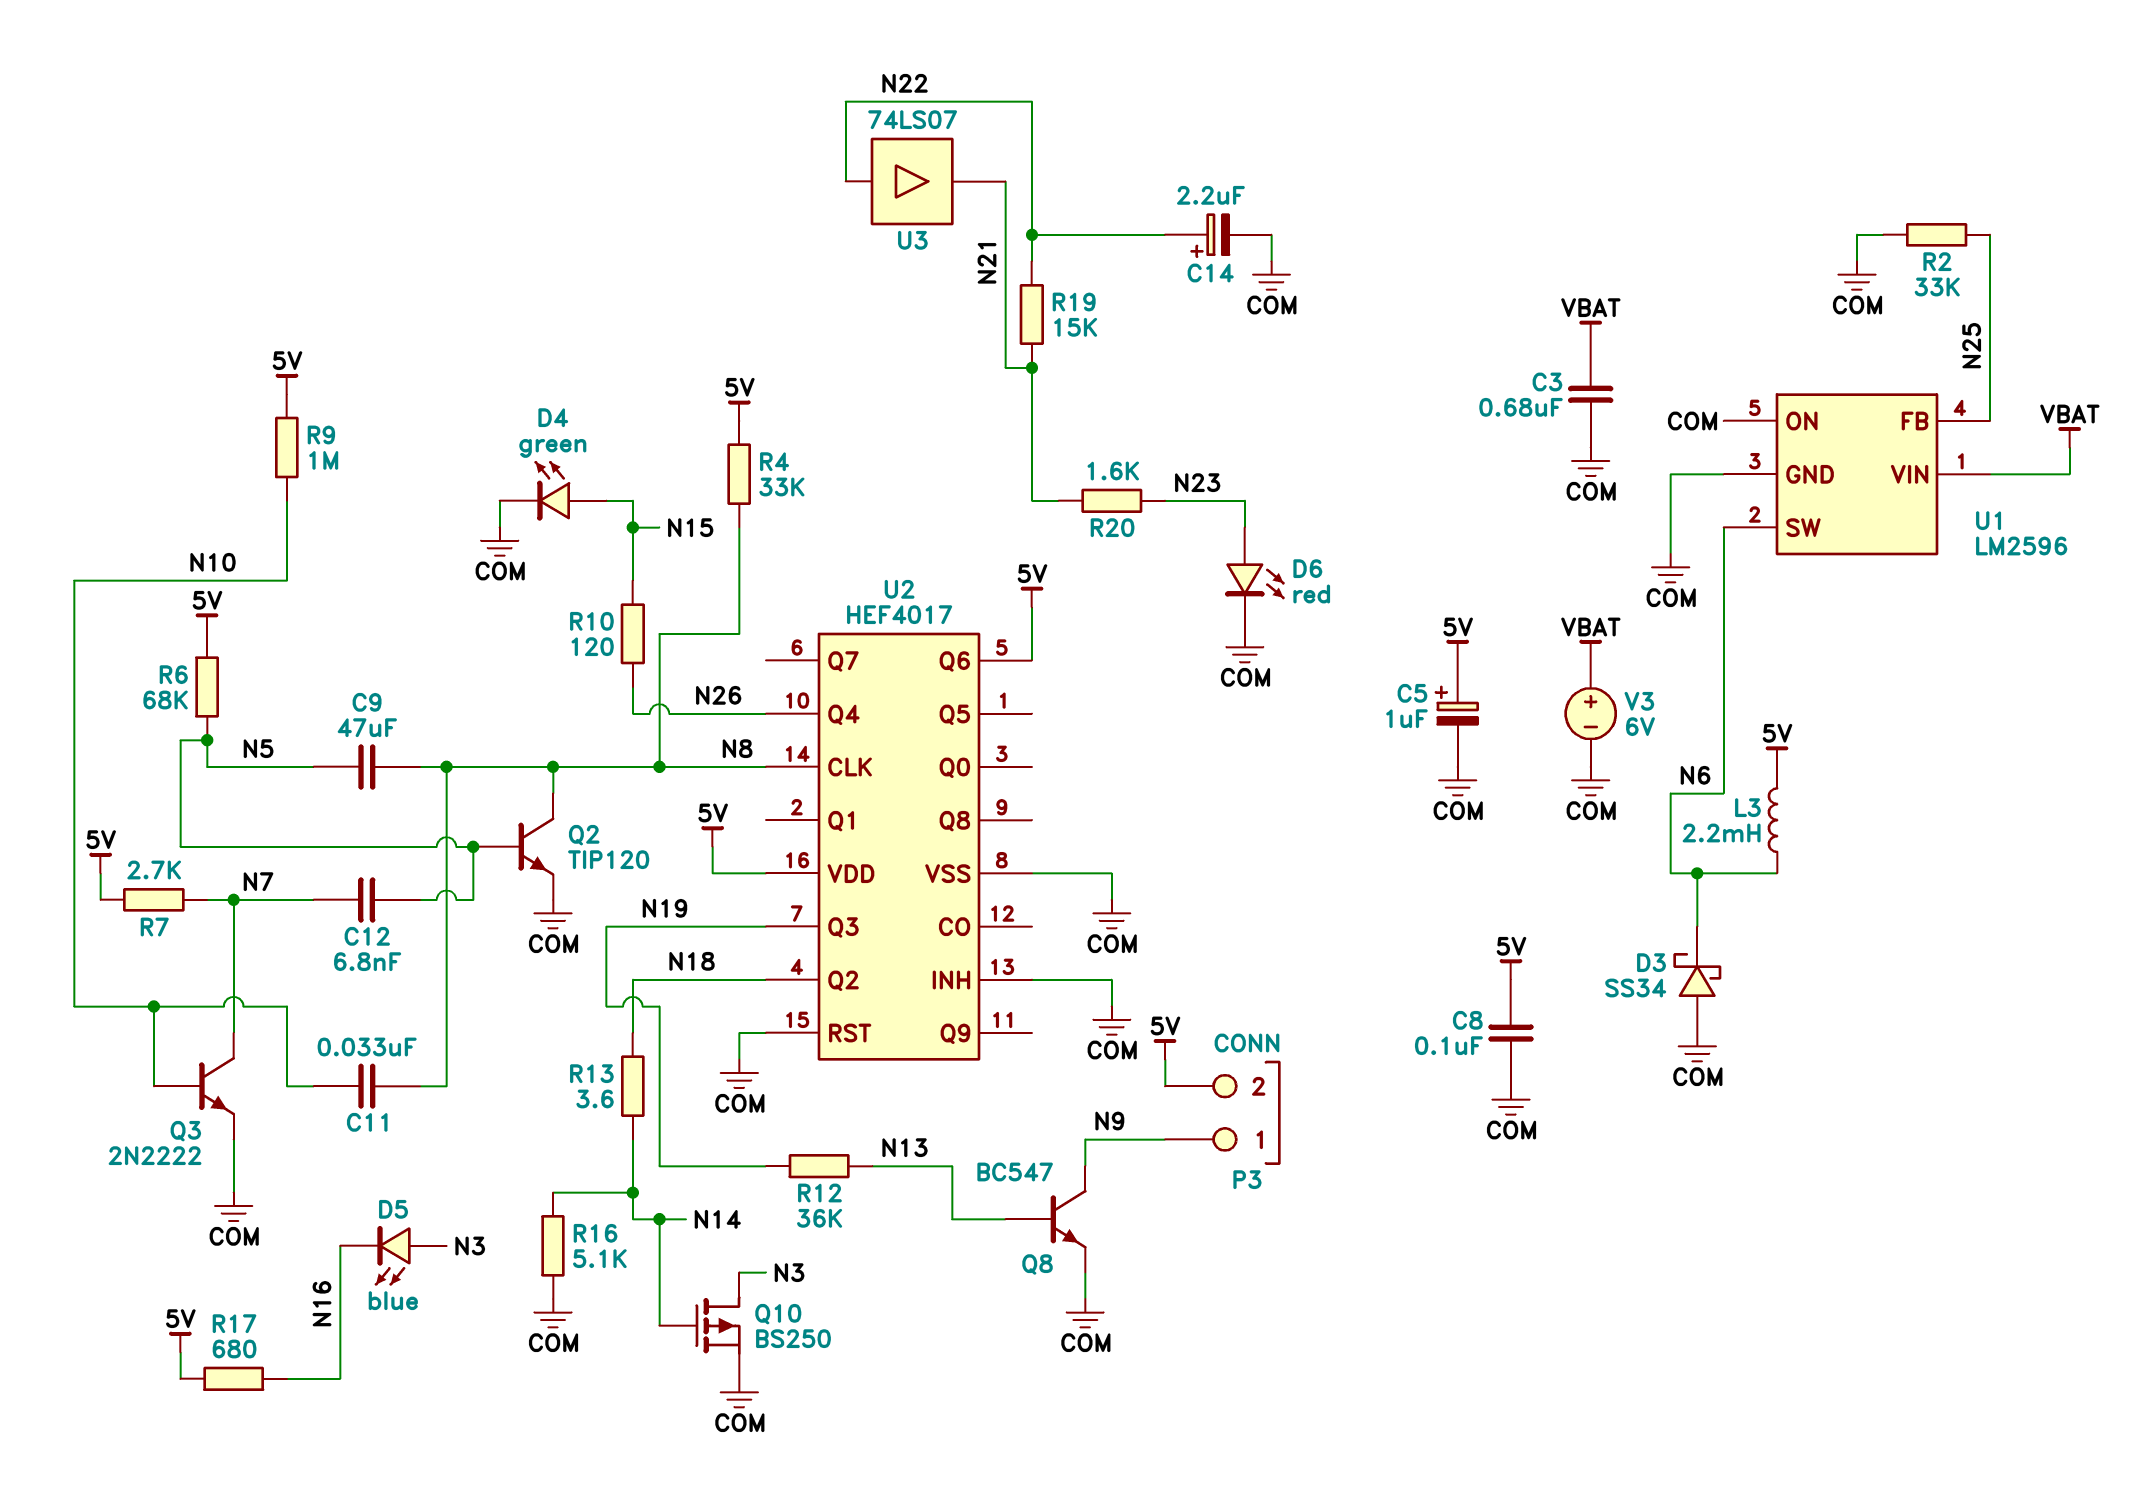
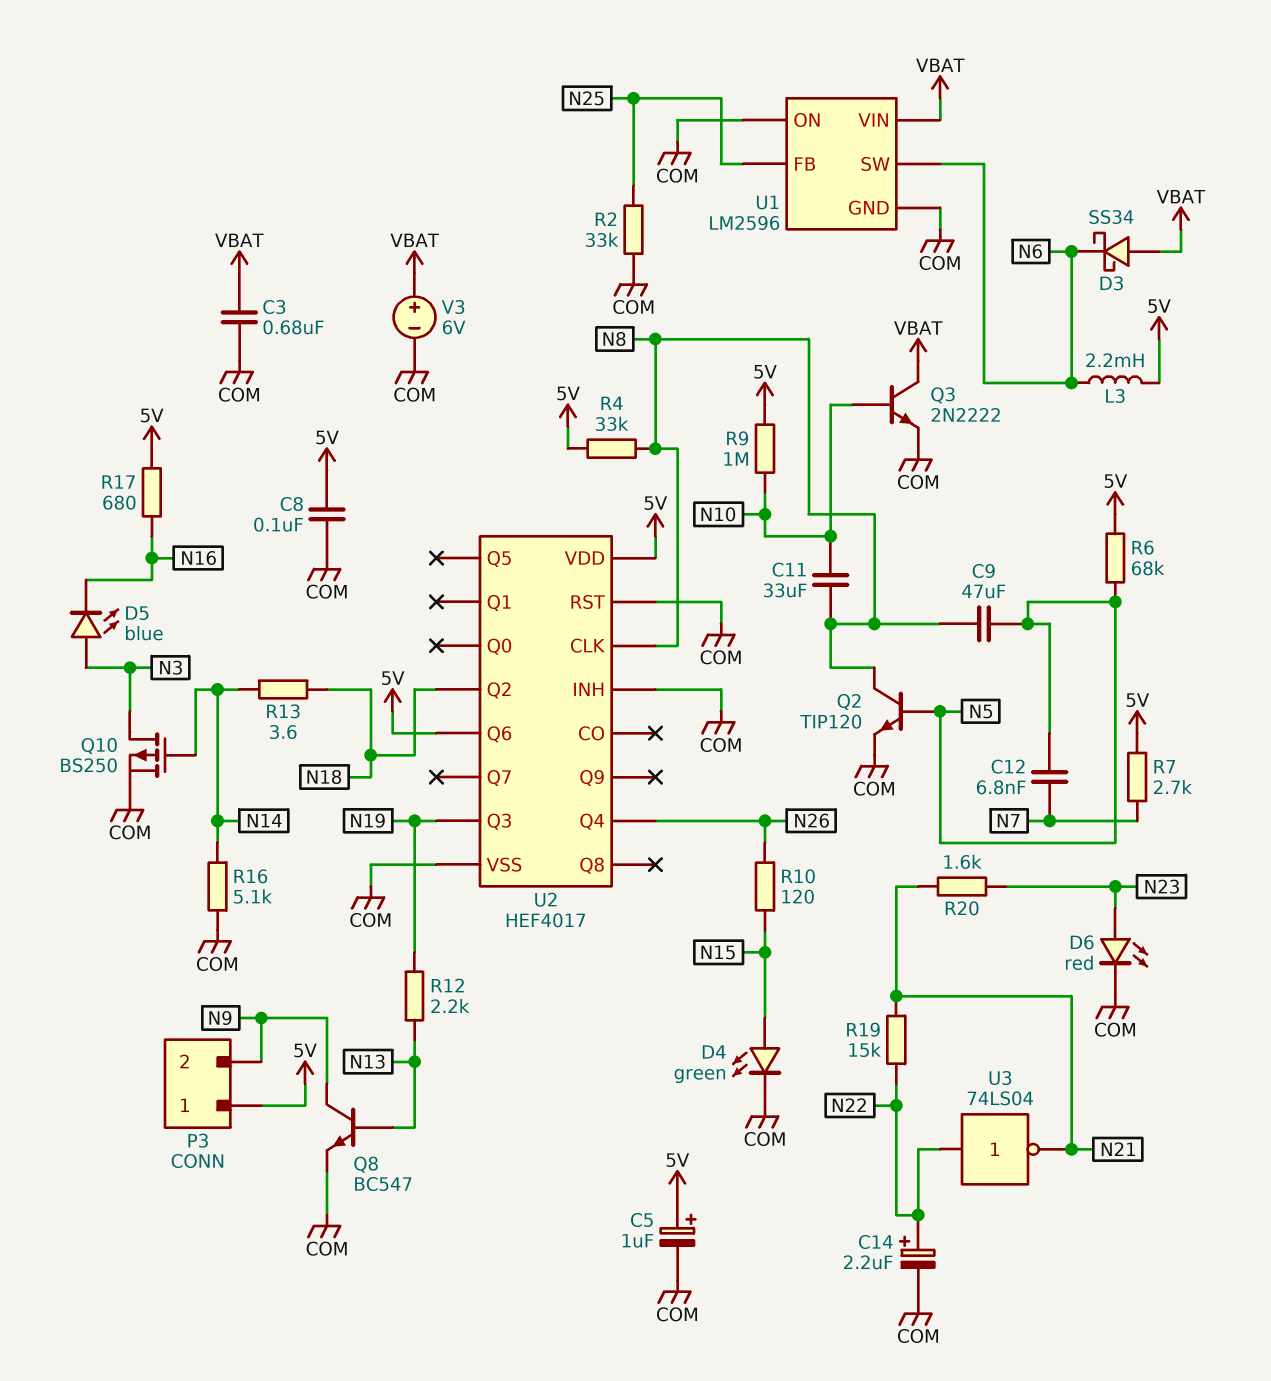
C11: 33nF (N8, N10) -> 33uF (N8, N10)
D3: schottky SS34 (A COM, K N6) -> schottky SS34 (A VBAT, K N6)
P3 pin 1: N9 -> 5V
P3 pin 2: 5V -> N9
Q3: NPN 2N2222 (B N10, C N7, E COM) -> NPN 2N2222 (B N10, C VBAT, E COM)
R12: 36k (N13, N19) -> 2.2k (N13, N19)
U3: buffer 74LS07 (in N22, out N21) -> NOT 74LS04 (in N22, out N21)

